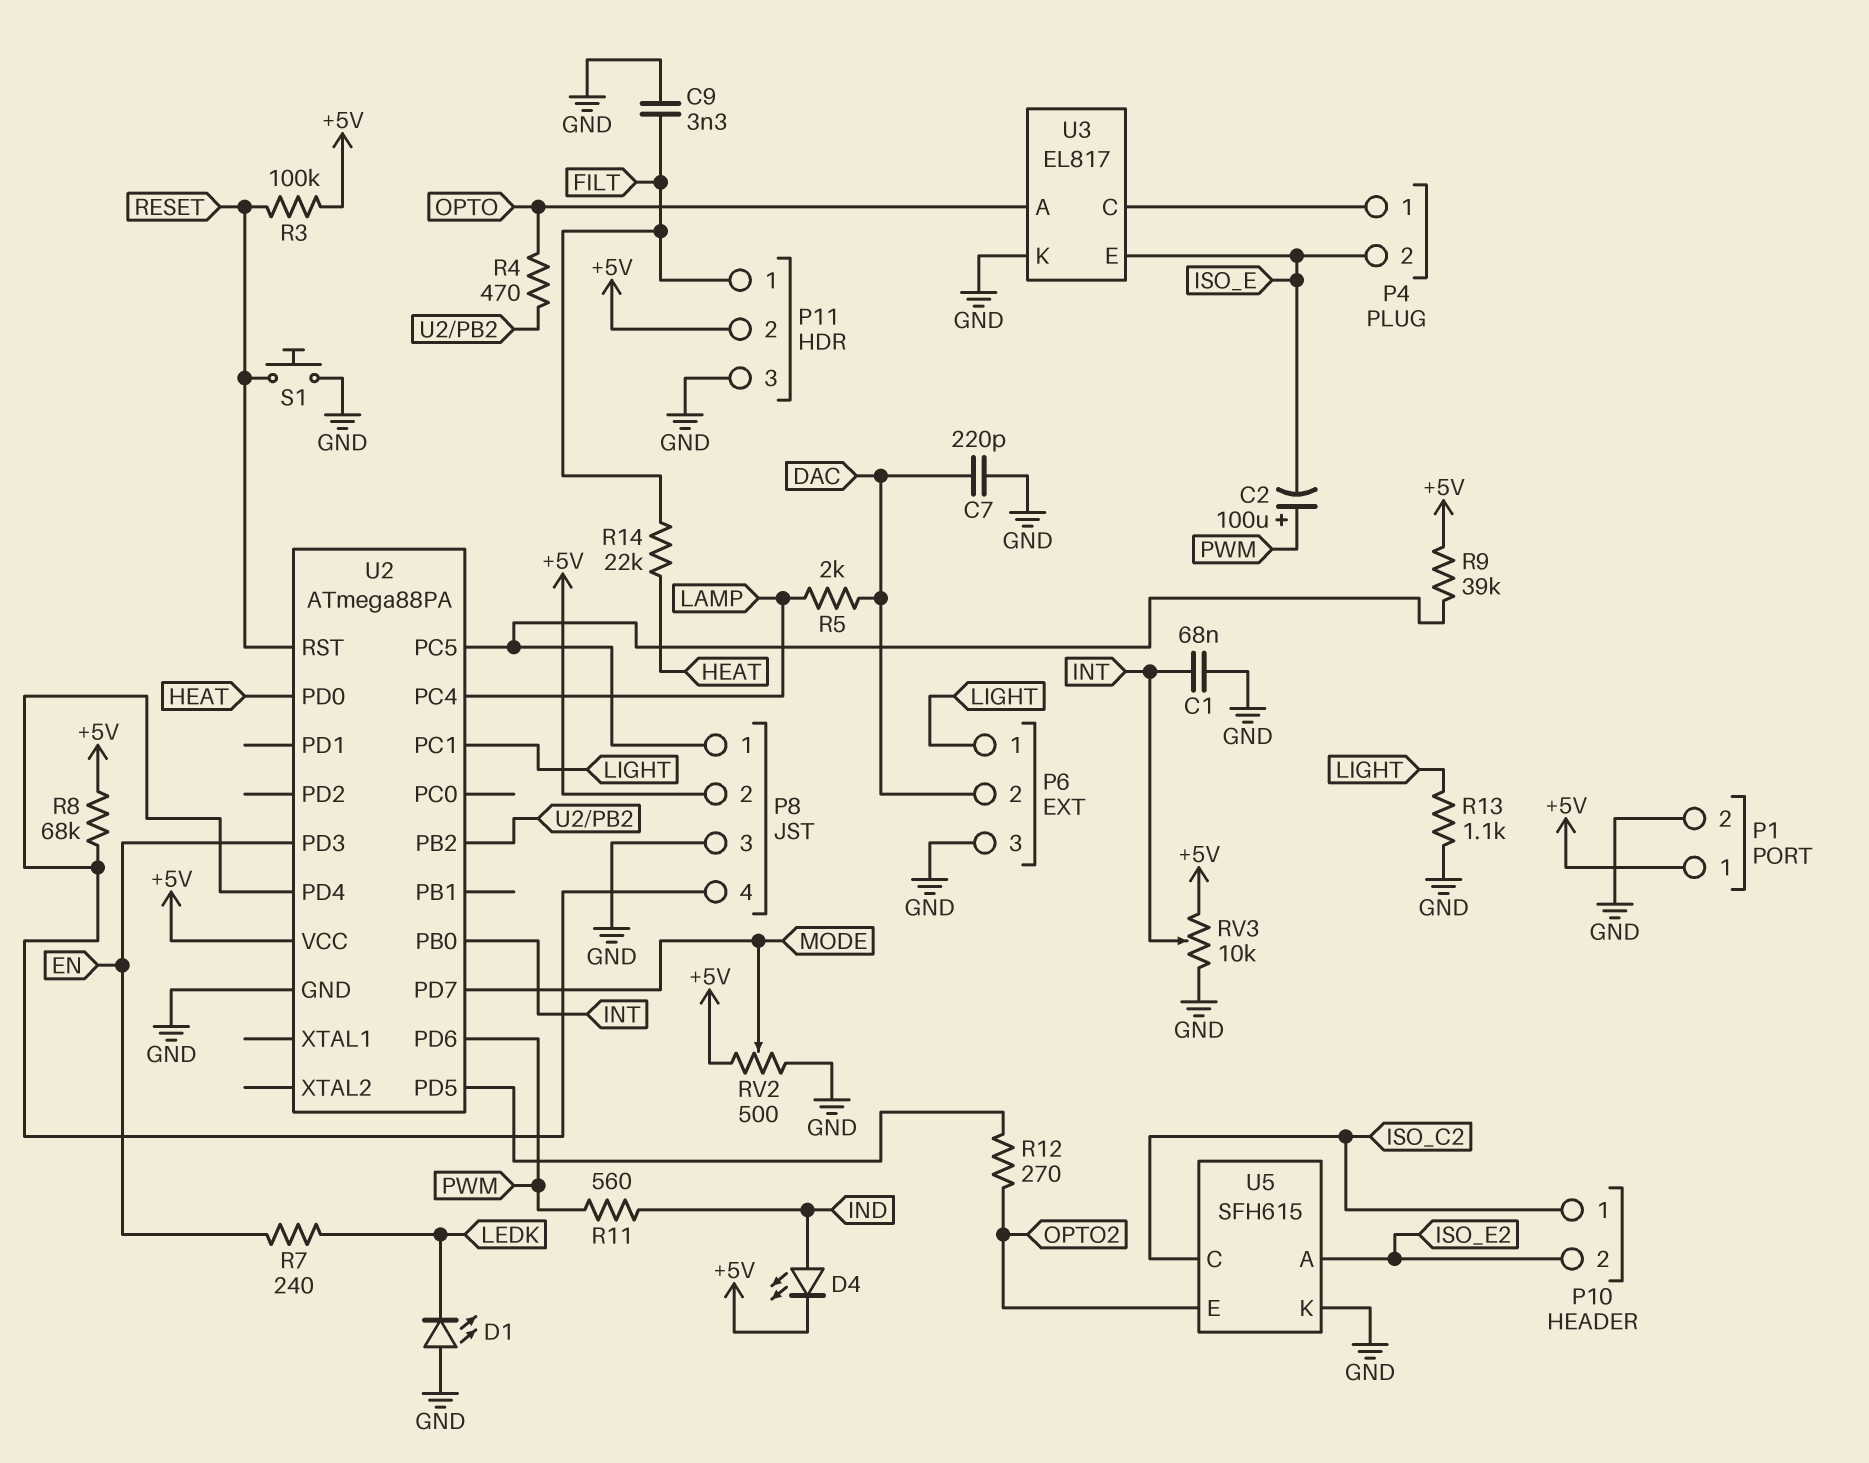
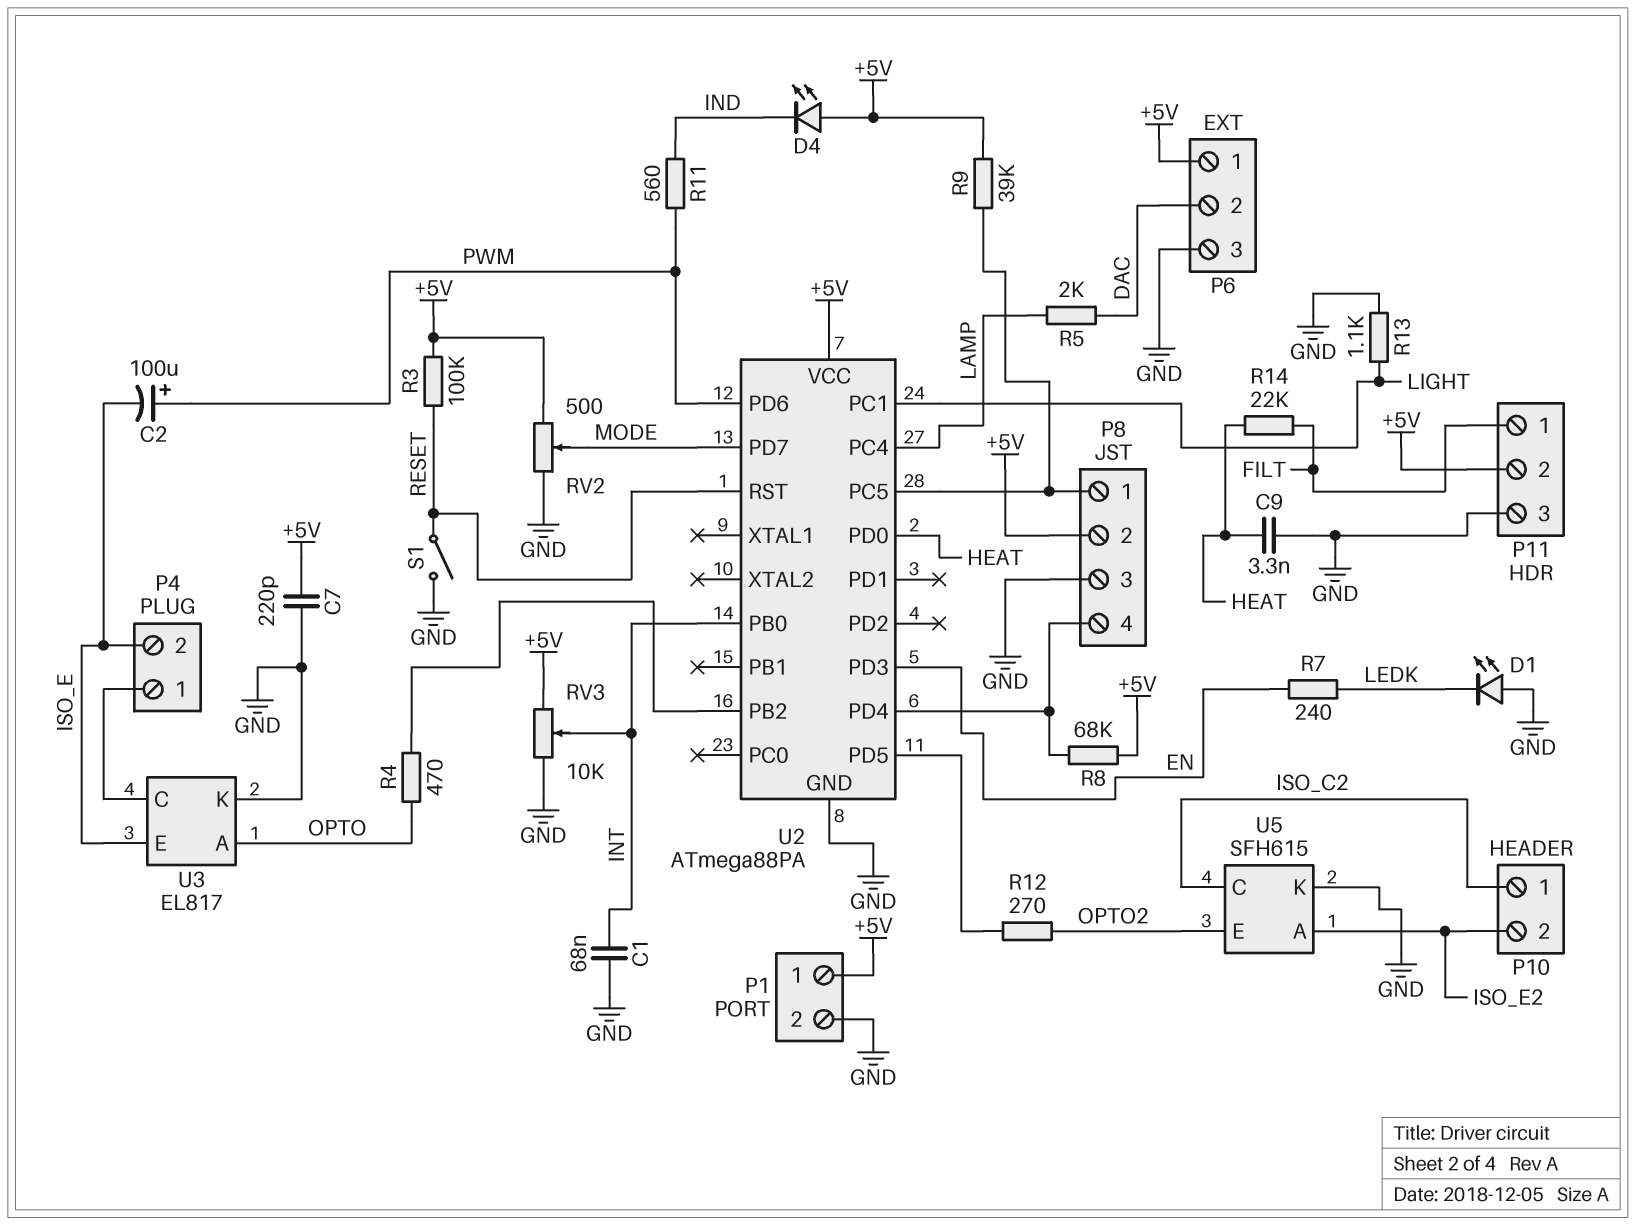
C7: 220pF (DAC, GND) -> 220pF (+5V, GND)
C9: 3.3nF (FILT, GND) -> 3.3nF (GND, HEAT)
D4: LED (A IND, K +5V) -> LED (A +5V, K IND)
P6 pin 1: LIGHT -> +5V
S1: button (GND, RESET) -> switch (GND, RESET)

